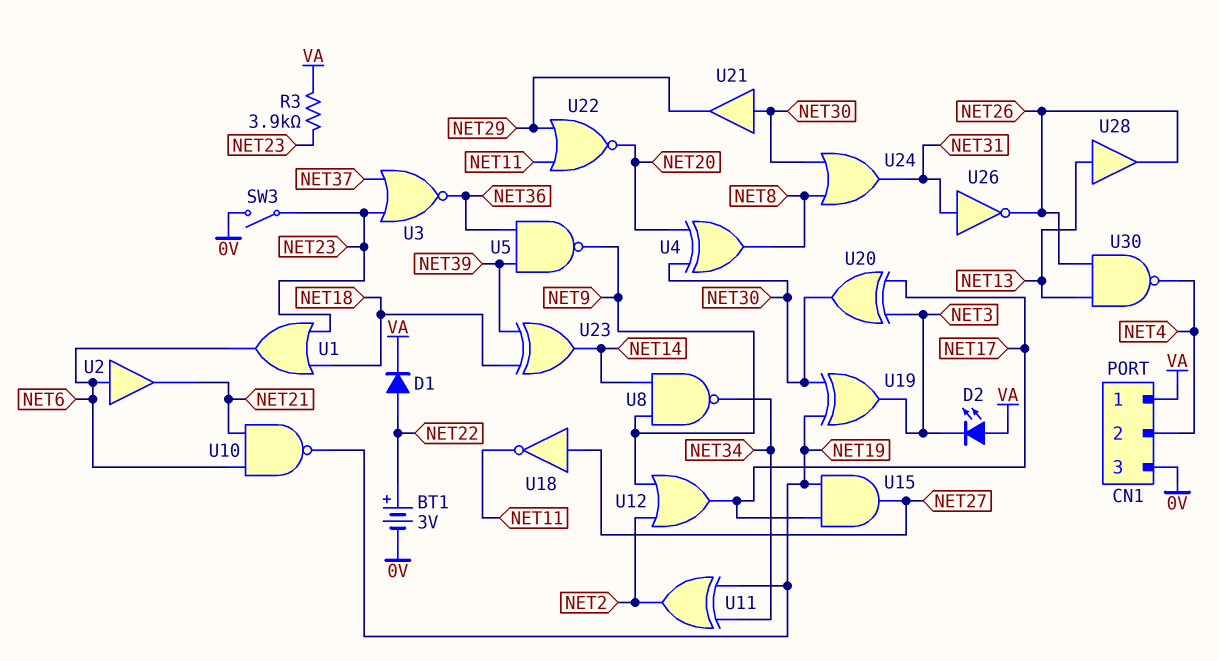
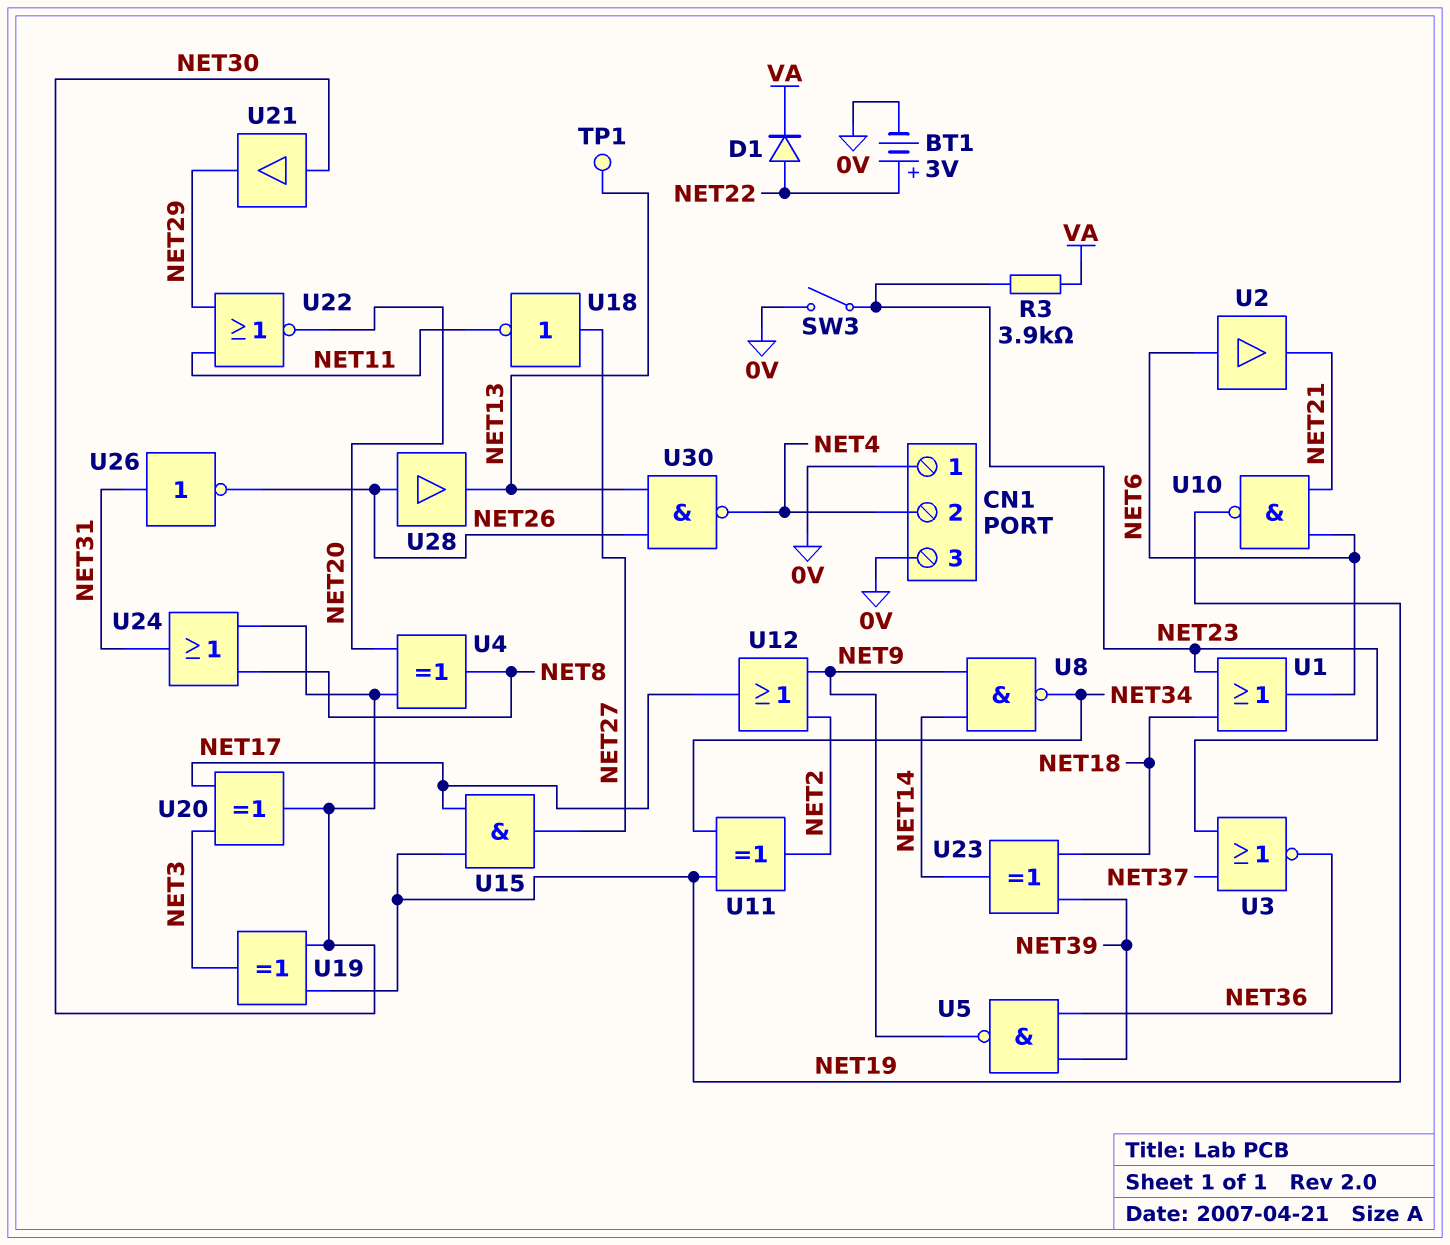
CN1 pin 1: VA -> 0V
D2: LED (A VA, K NET3) -> none
TP1: none -> test point (NET13)
U28: buffer (in NET13, out NET26) -> buffer (in NET26, out NET13)

